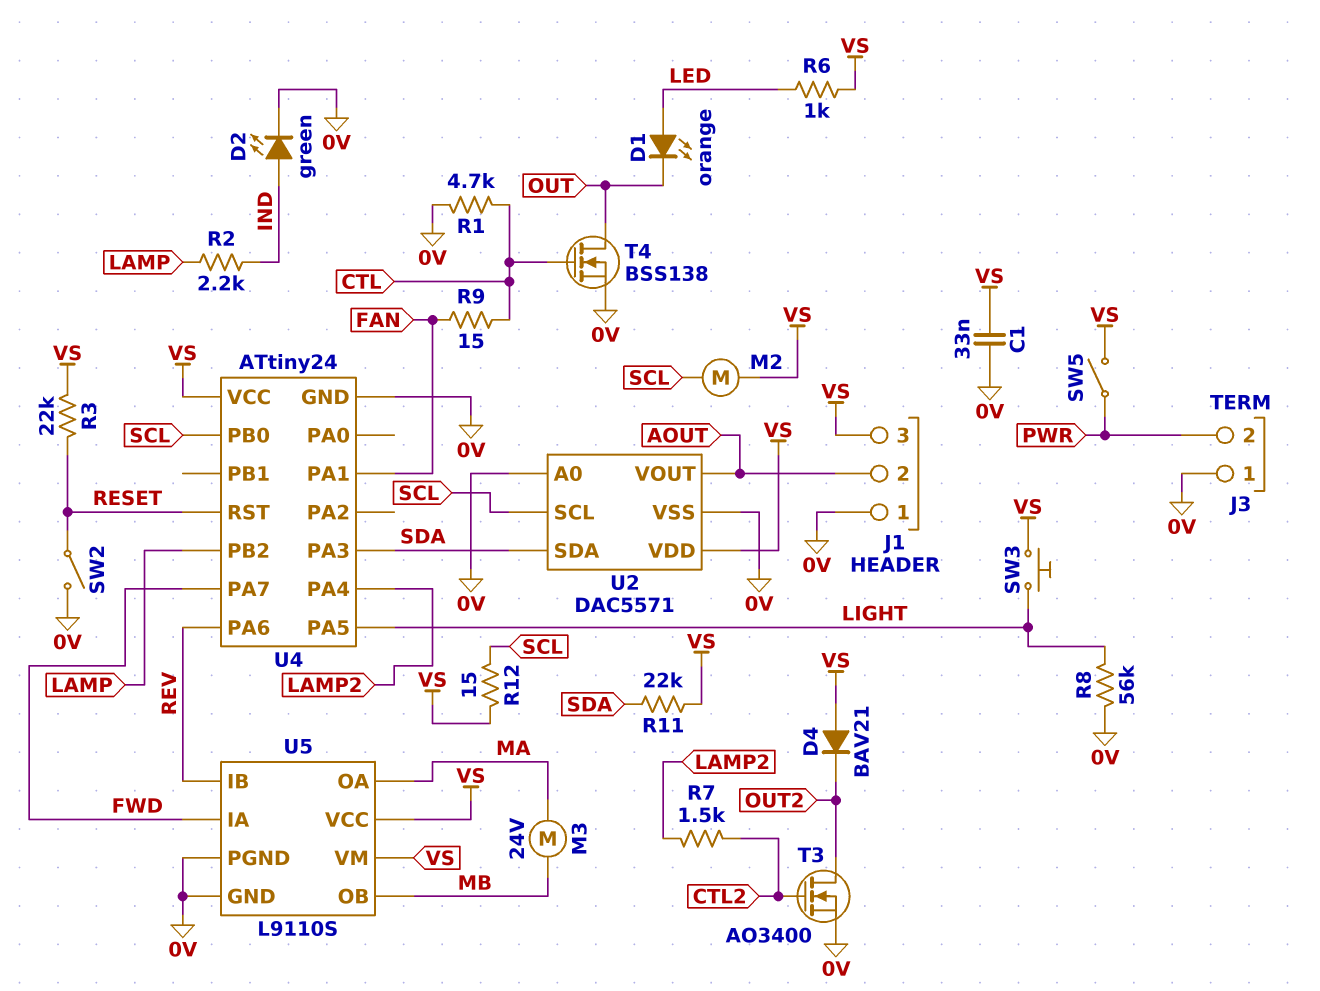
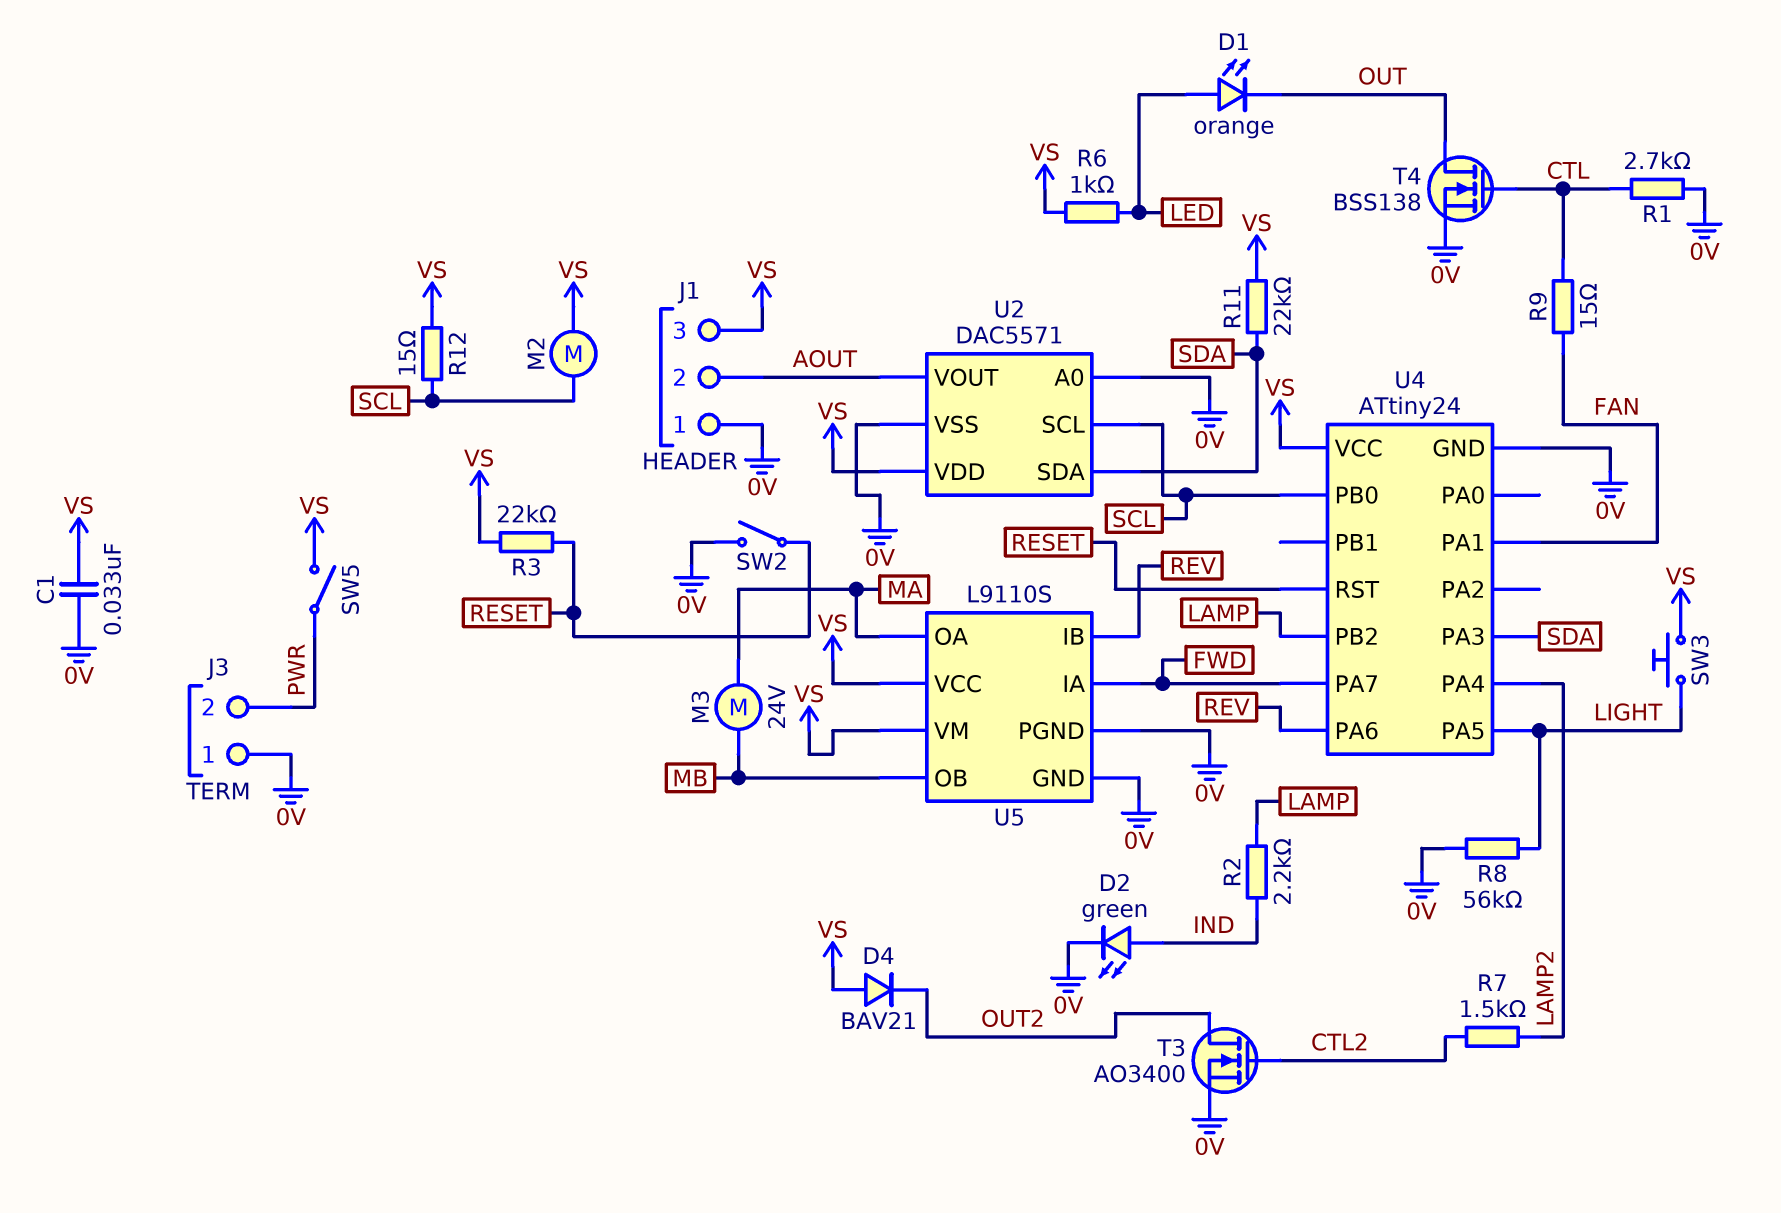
R1: 4.7k (0V, CTL) -> 2.7k (0V, CTL)

